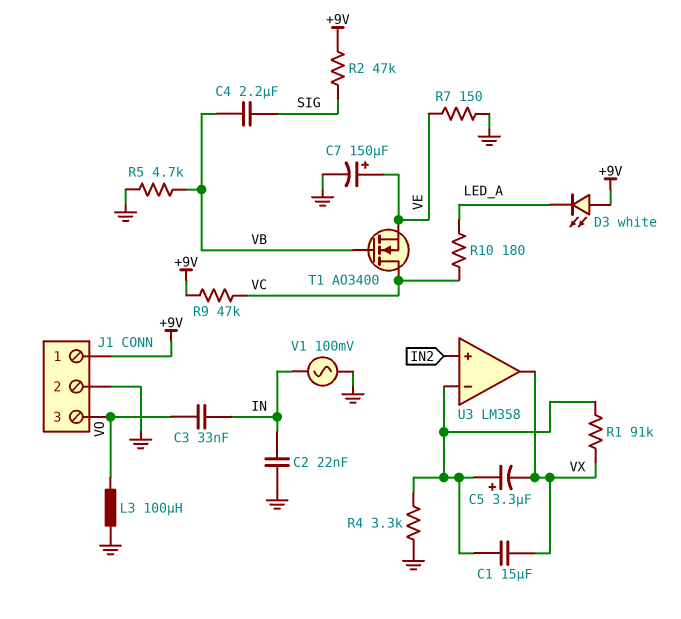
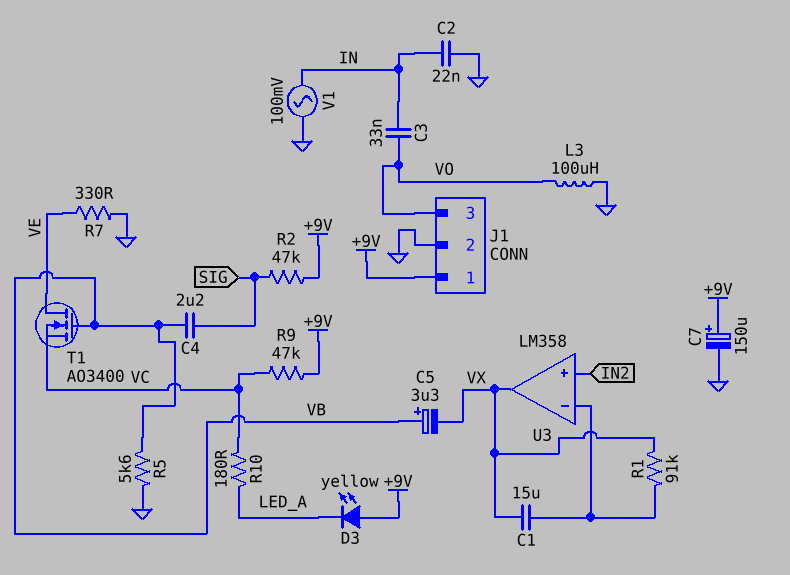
C5: 3.3uF (plus U3/in-, minus VX) -> 3.3uF (plus VB, minus VX)
C7: 150uF (plus VE, minus GND) -> 150uF (plus +9V, minus GND)
D3: LED white (A +9V, K LED_A) -> LED yellow (A +9V, K LED_A)
R4: 3.3k (GND, U3/in-) -> none
R5: 4.7k (GND, VB) -> 5.6k (GND, VB)
R7: 150 (GND, VE) -> 330 (GND, VE)
T1: NMOS AO3400 (G VB, D VC, S VE) -> NMOS AO3400 (G VB, D VE, S VC)

